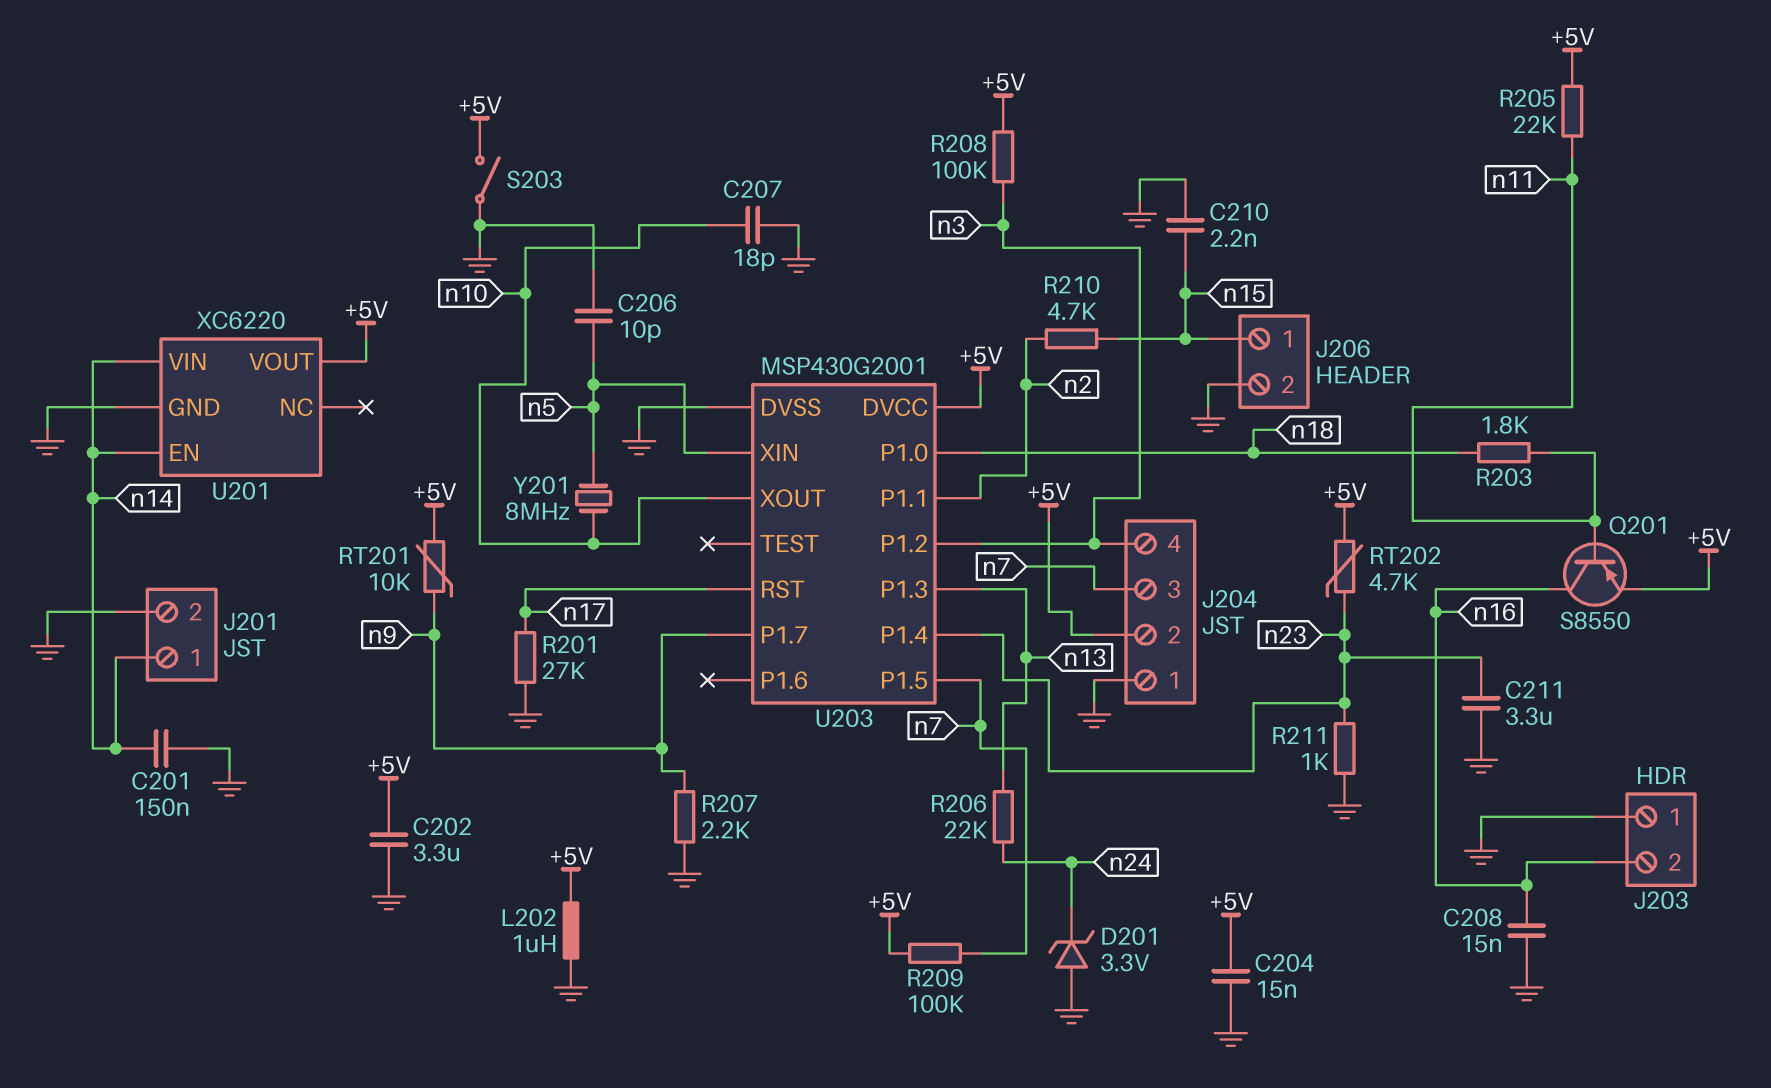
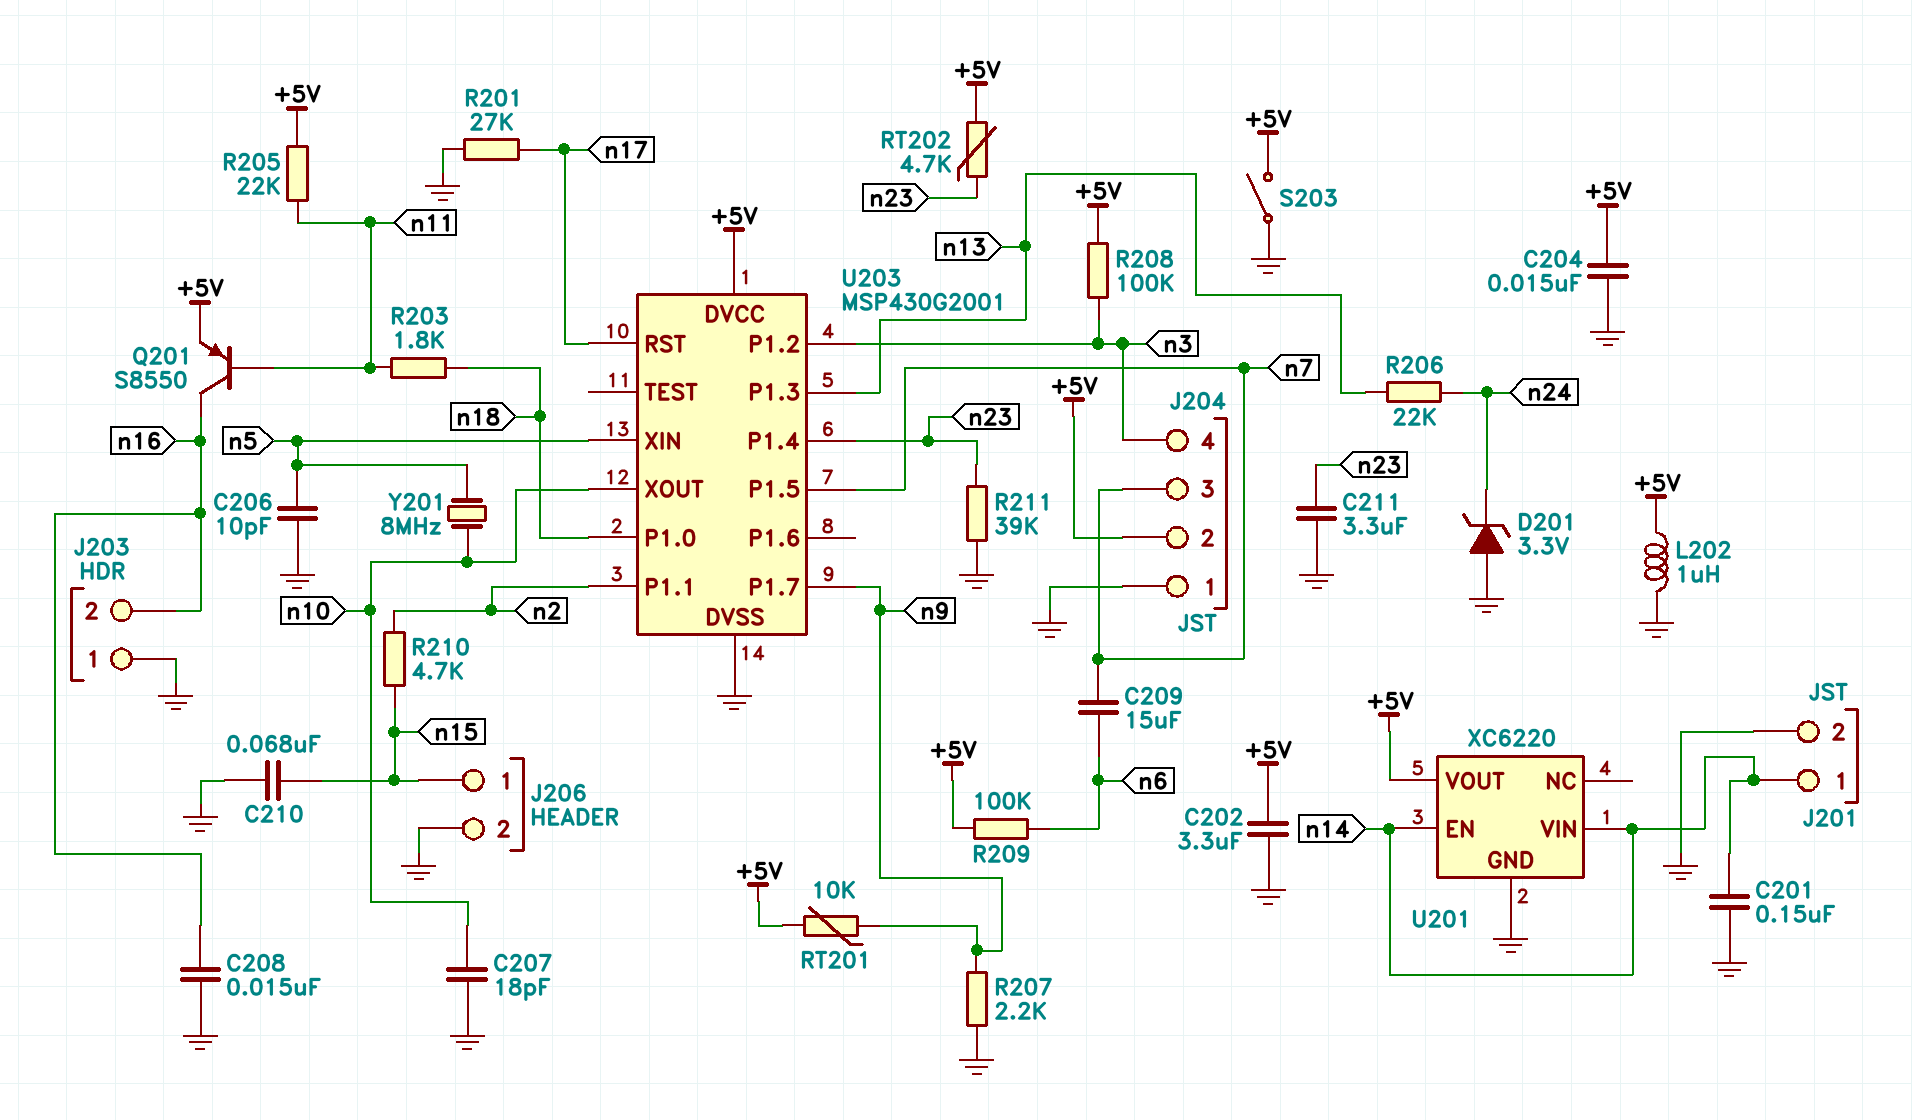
C209: none -> 15uF (n6, n7)
C210: 2.2nF (GND, n15) -> 68nF (GND, n15)
R209: 100k (+5V, n7) -> 100k (+5V, n6)
R211: 1k (GND, n23) -> 39k (GND, n23)

